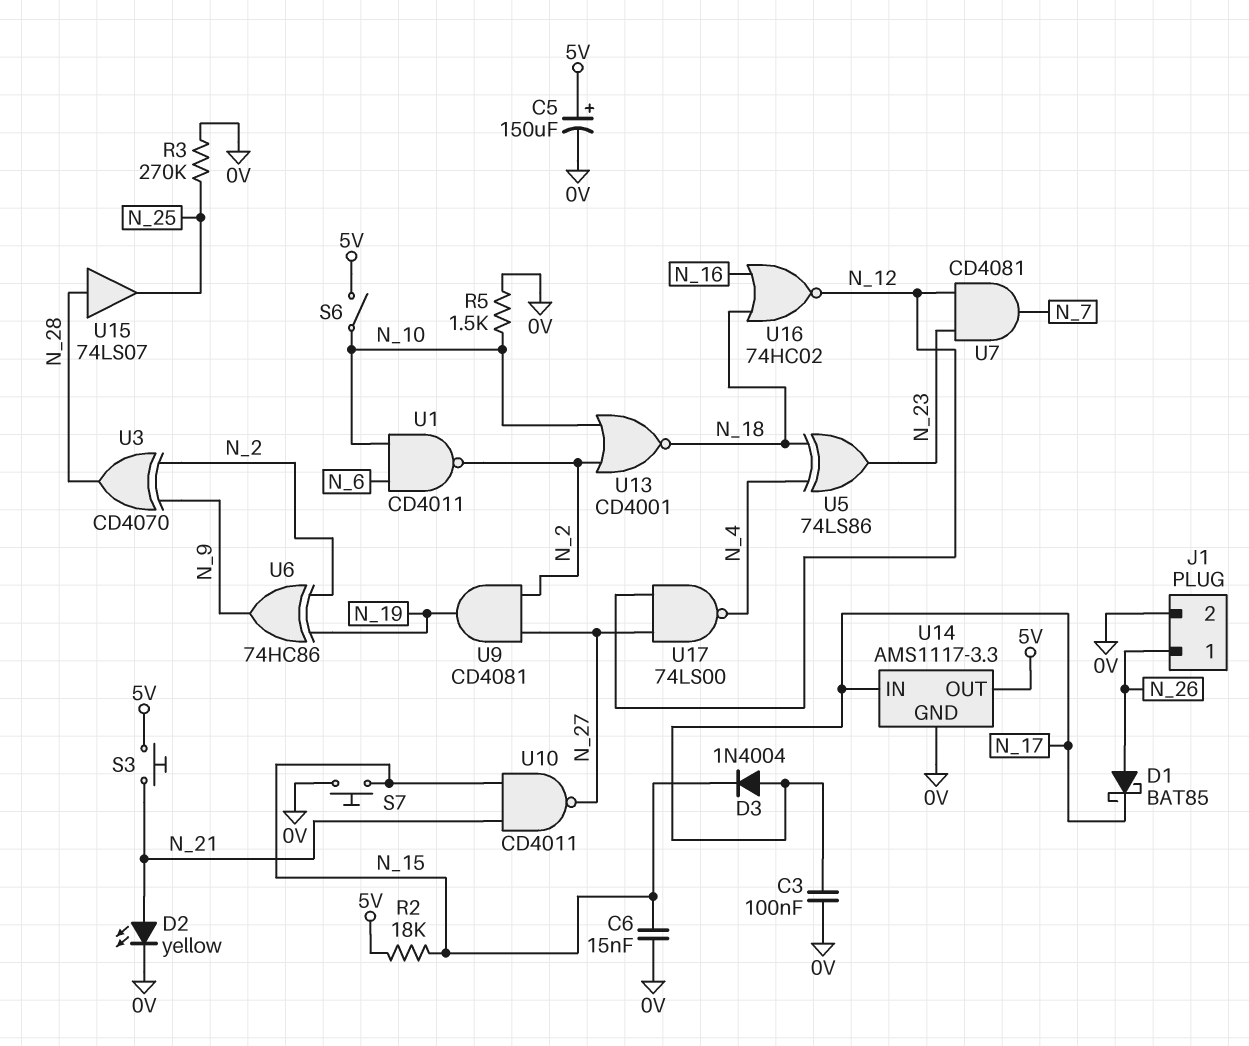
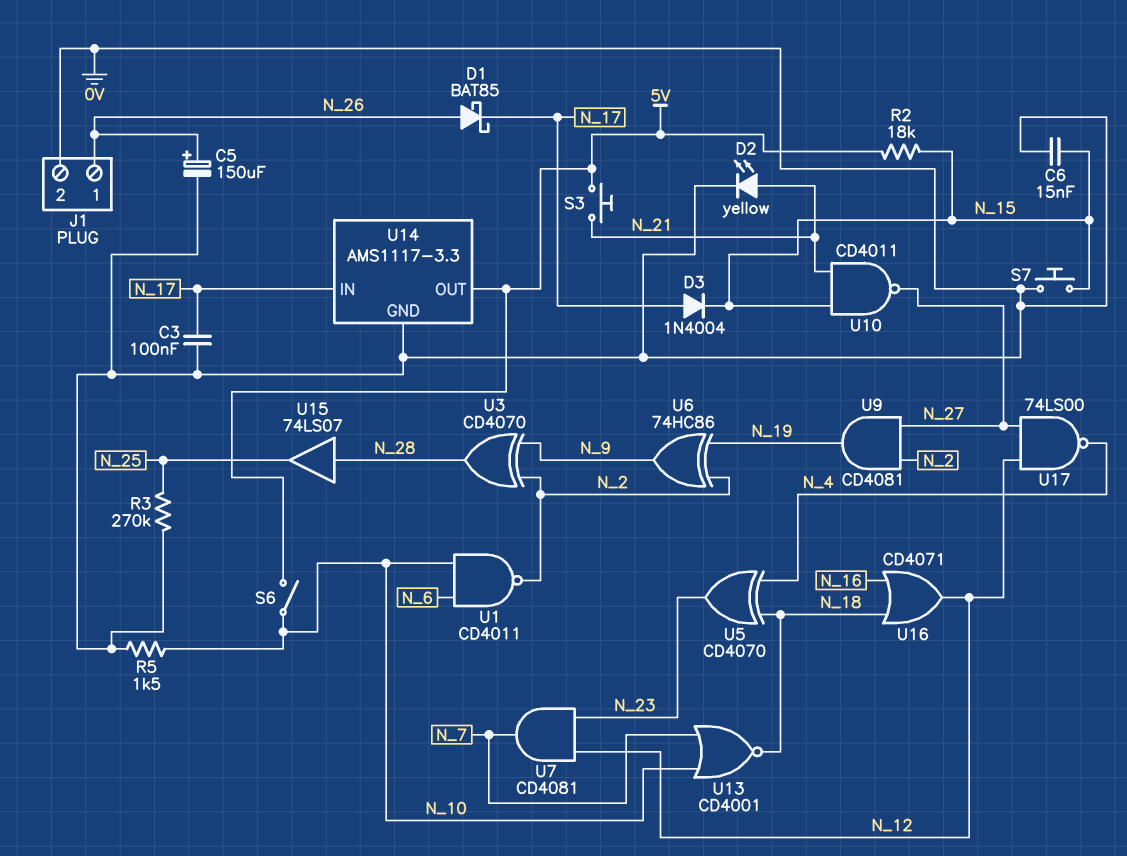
C5: 150uF (plus 5V, minus 0V) -> 150uF (plus N_26, minus 0V)
U5: XOR 74LS86 (in N_4, in N_18, out N_23) -> XOR CD4070 (in N_4, in N_18, out N_23)
U13: NOR CD4001 (in N_2, in N_10, out N_18) -> NOR CD4001 (in N_7, in N_10, out N_18)
U16: NOR 74HC02 (in N_16, in N_18, out N_12) -> OR CD4071 (in N_16, in N_18, out N_12)

